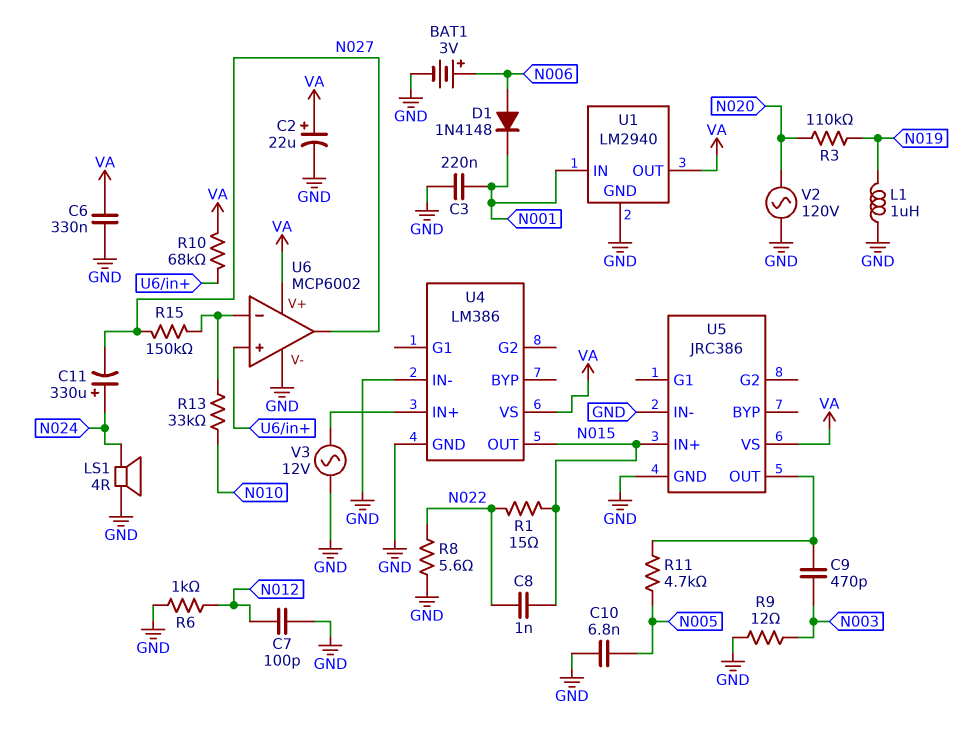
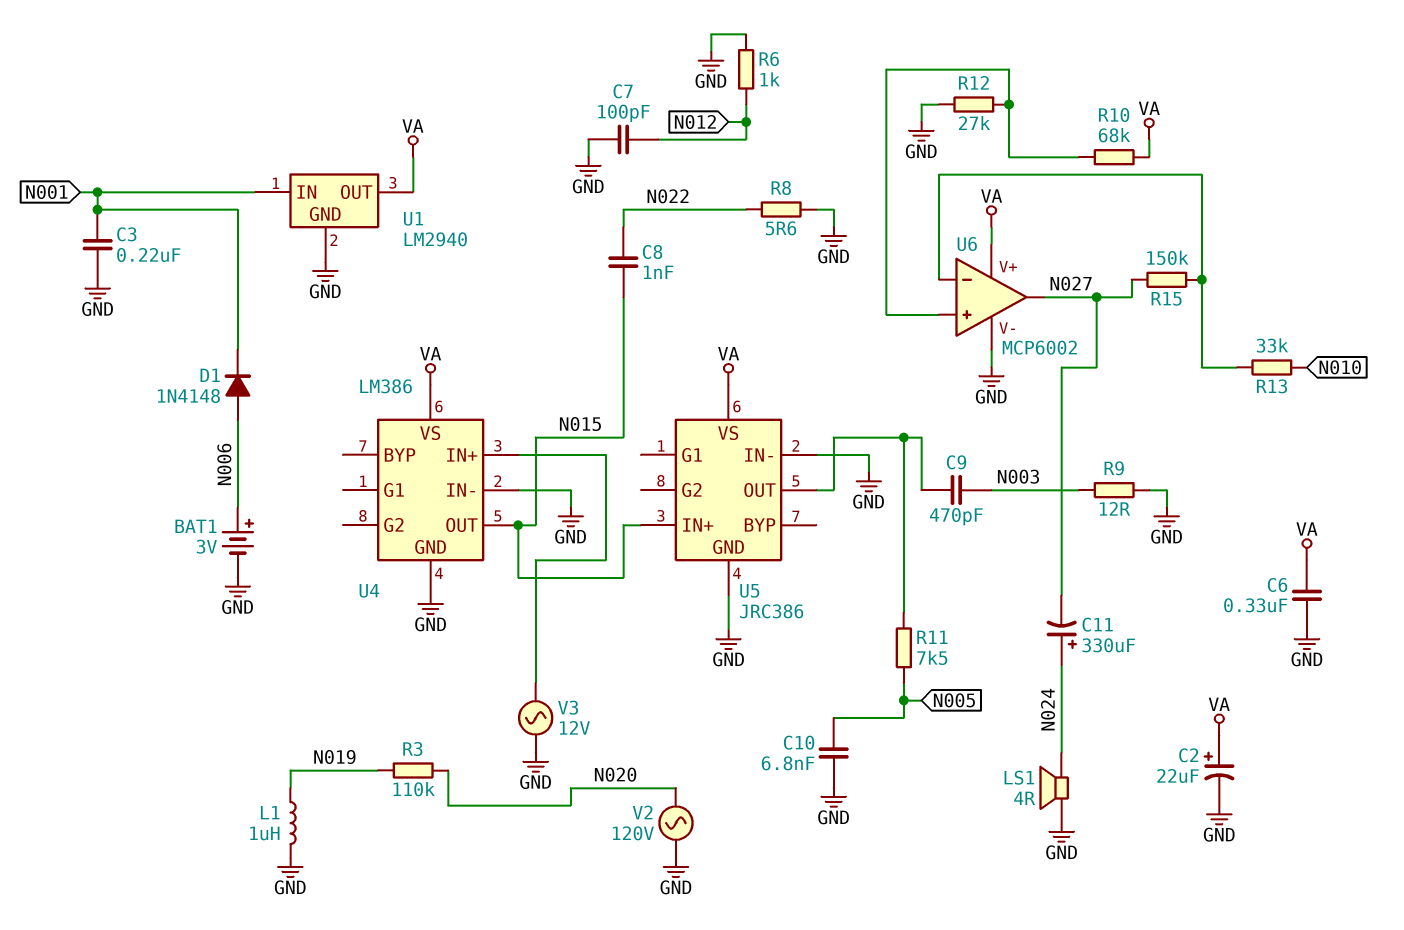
R1: 15 (N015, N022) -> none
R11: 4.7k (N005, U5/OUT) -> 7.5k (N005, U5/OUT)
R12: none -> 27k (GND, U6/in+)

